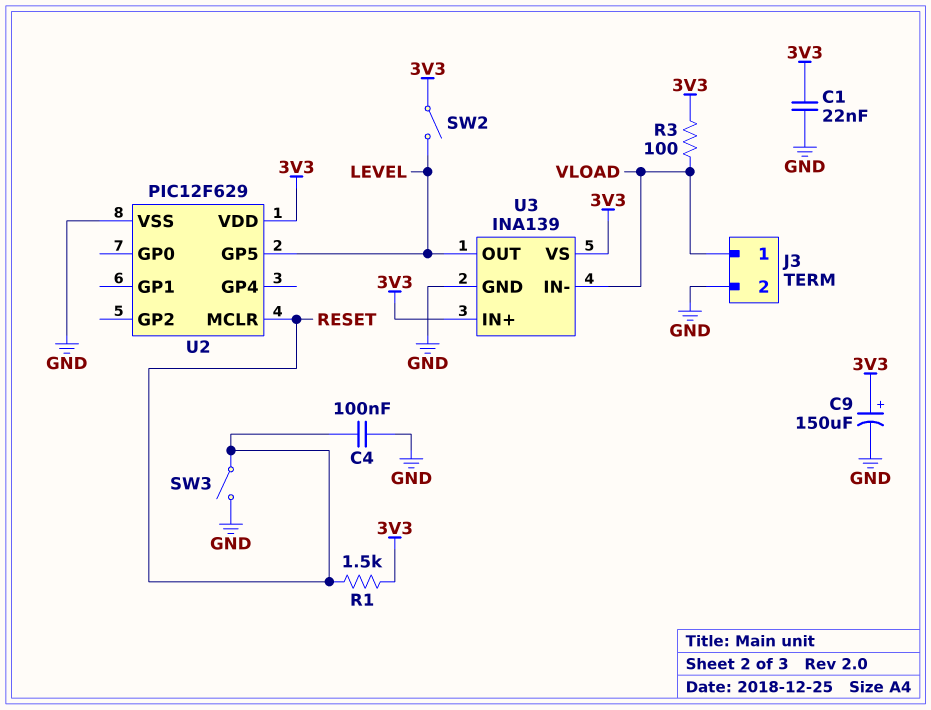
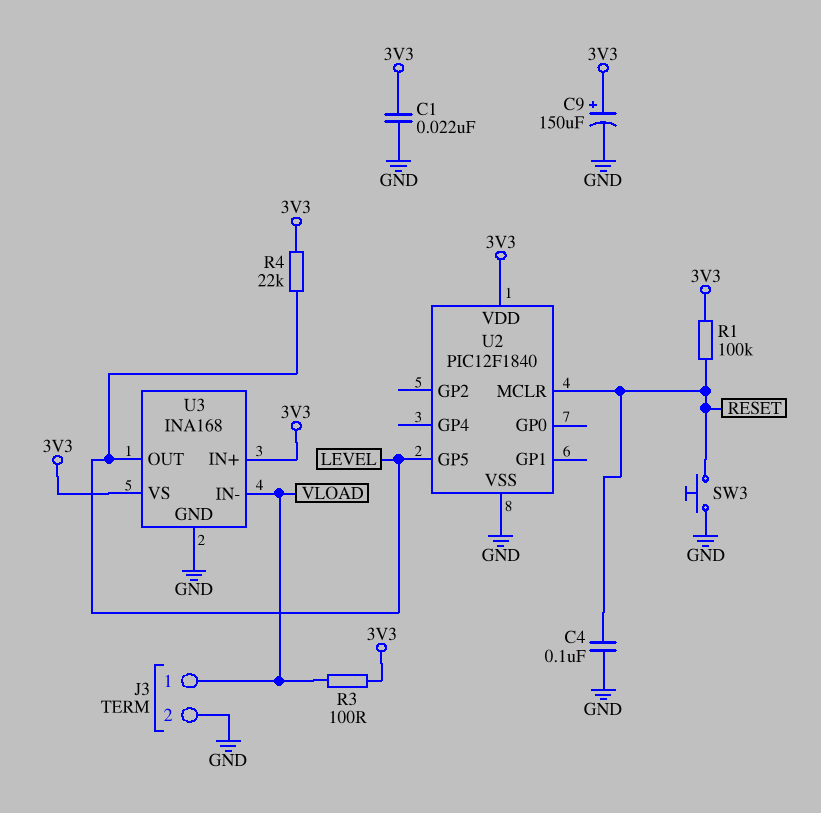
R1: 1.5k (3V3, RESET) -> 100k (3V3, RESET)
R4: none -> 22k (3V3, LEVEL)
SW2: switch (3V3, LEVEL) -> none
SW3: switch (GND, RESET) -> button (GND, RESET)
U2: PIC12F629 -> PIC12F1840
U3: INA139 -> INA168

